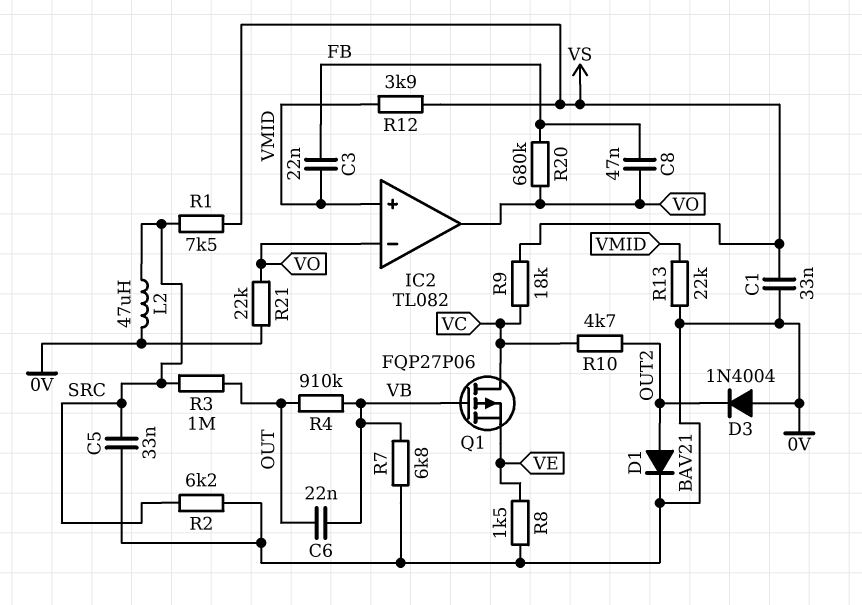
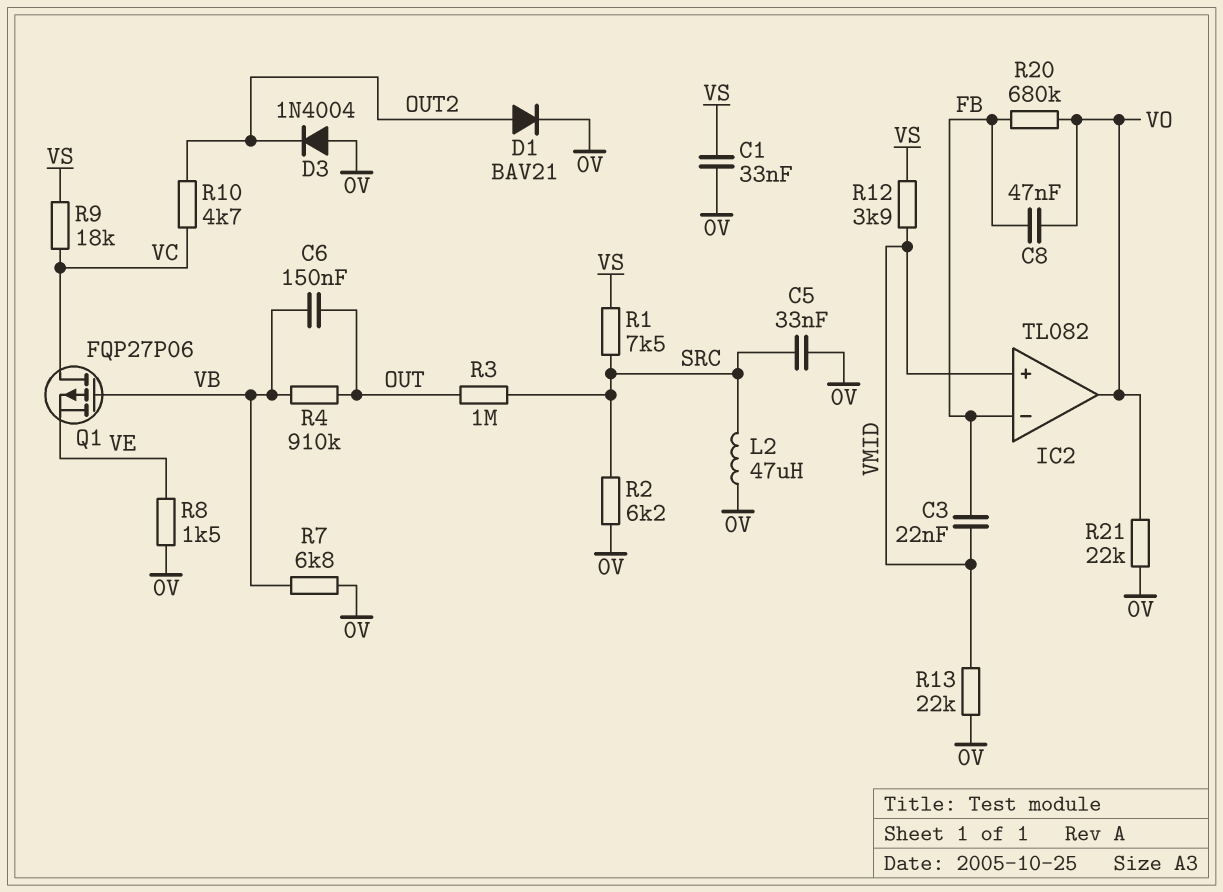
C6: 22nF (OUT, VB) -> 150nF (OUT, VB)
IC2 pin in-: VO -> FB

